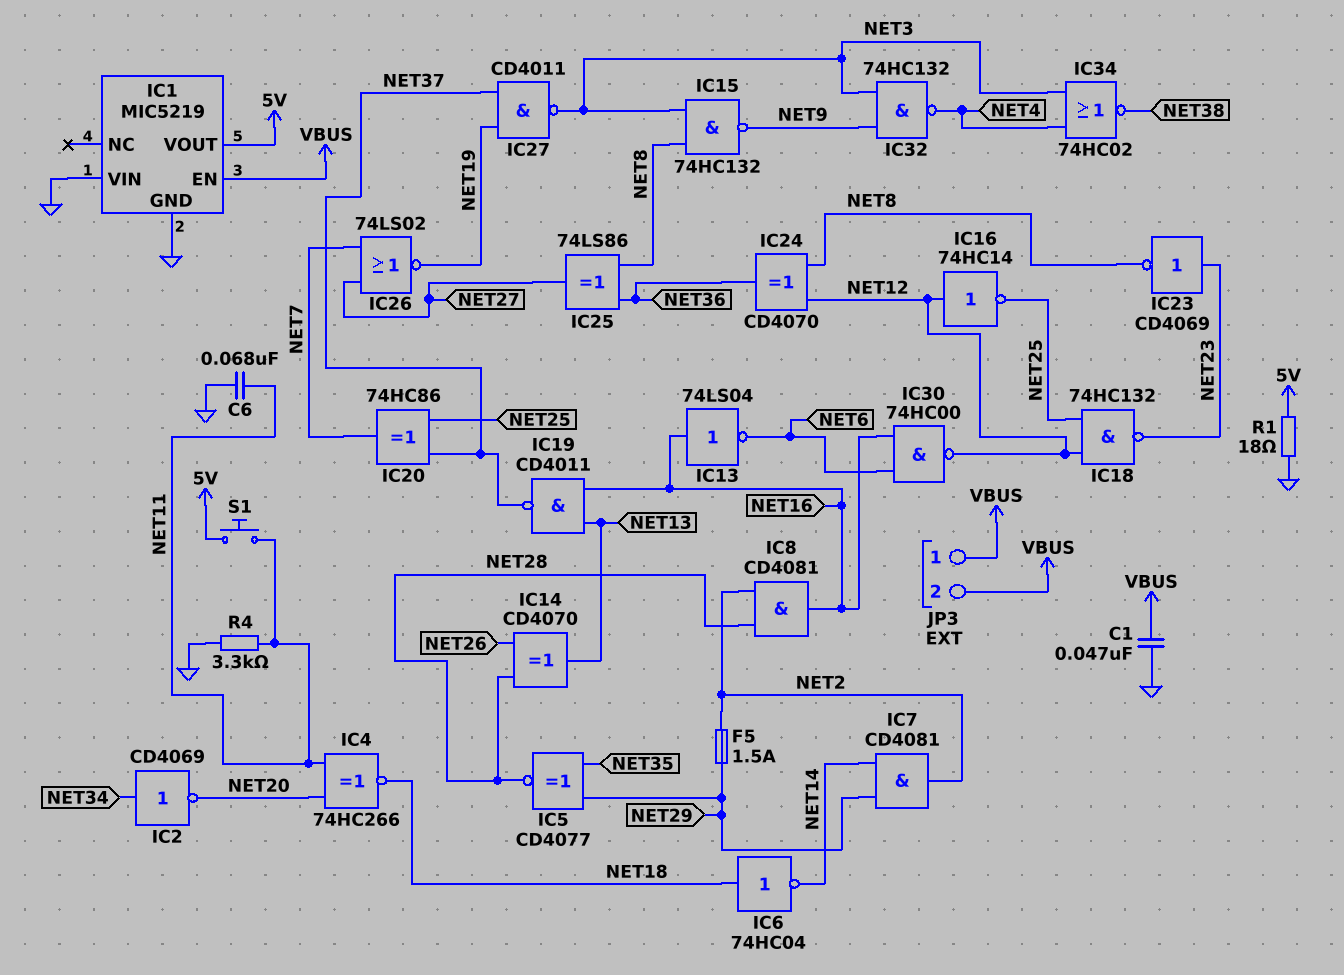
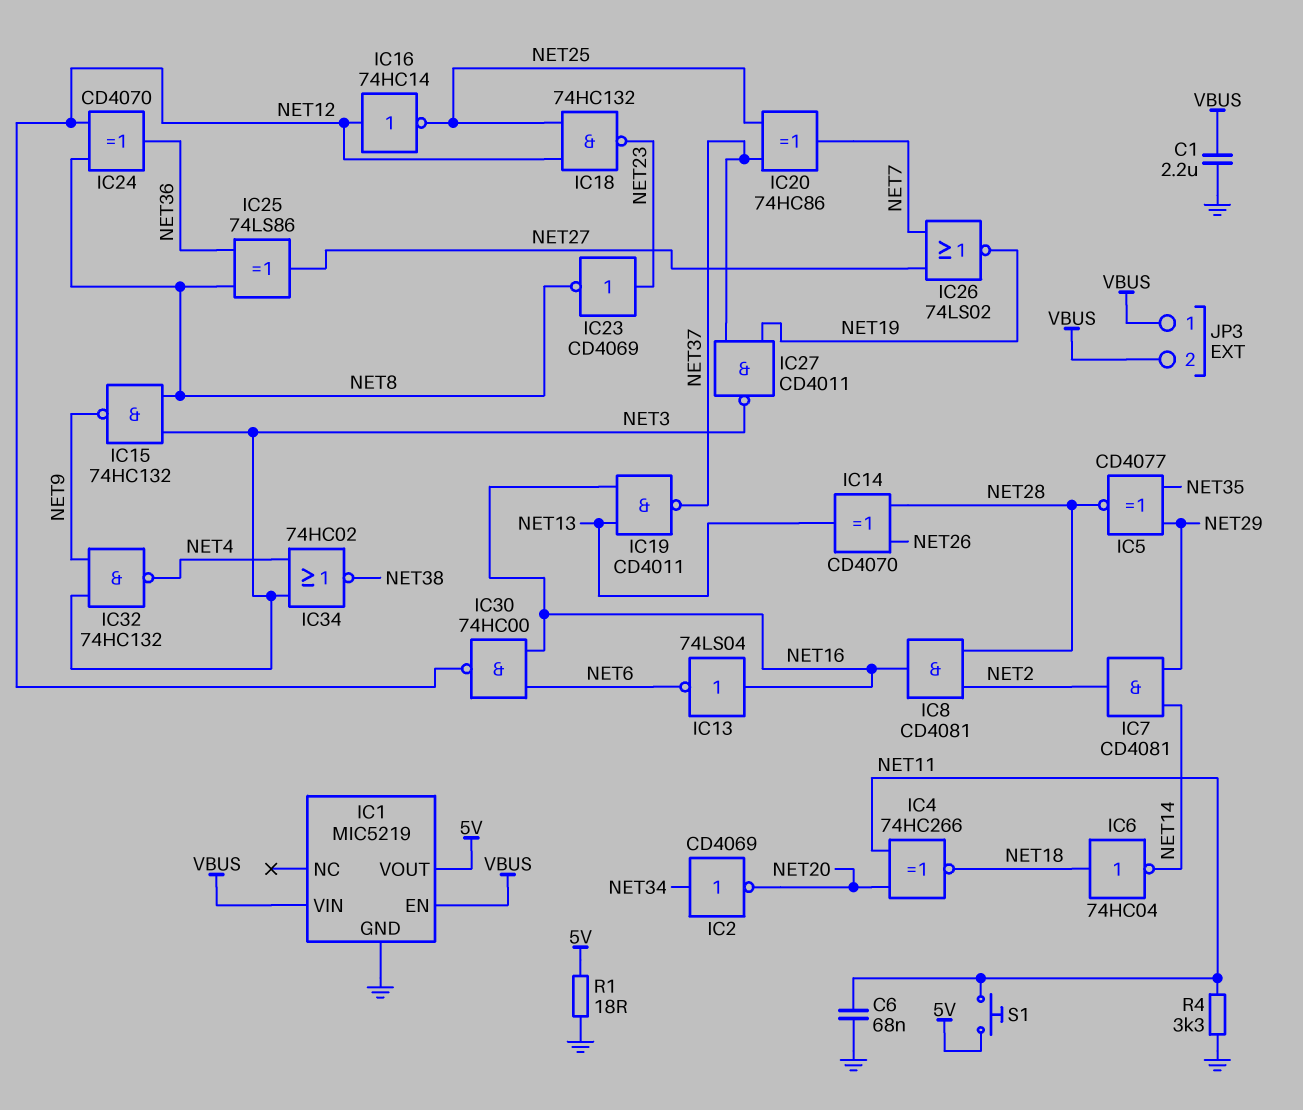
C1: 47nF (GND, VBUS) -> 2.2uF (GND, VBUS)
F5: 1.5A (NET2, NET29) -> none
IC1 pin VIN: GND -> VBUS

